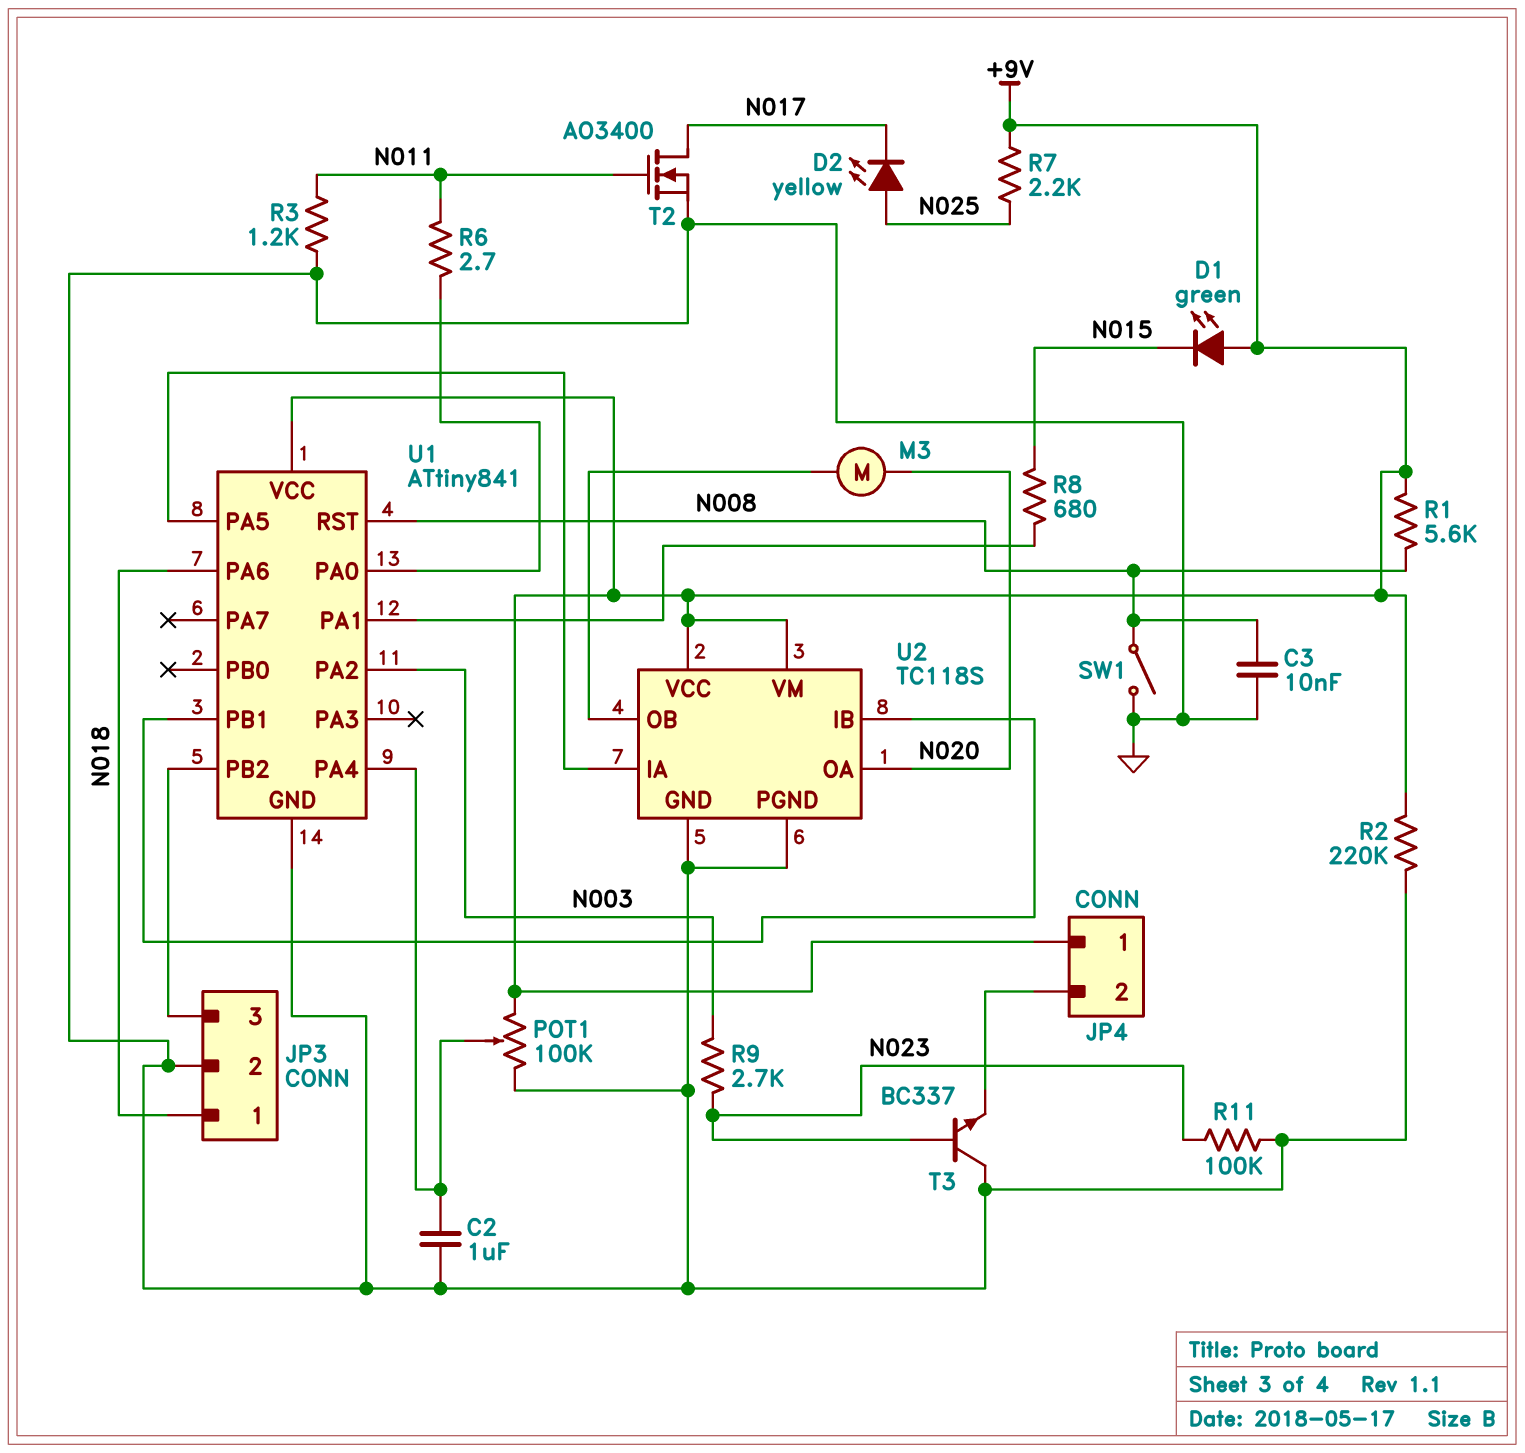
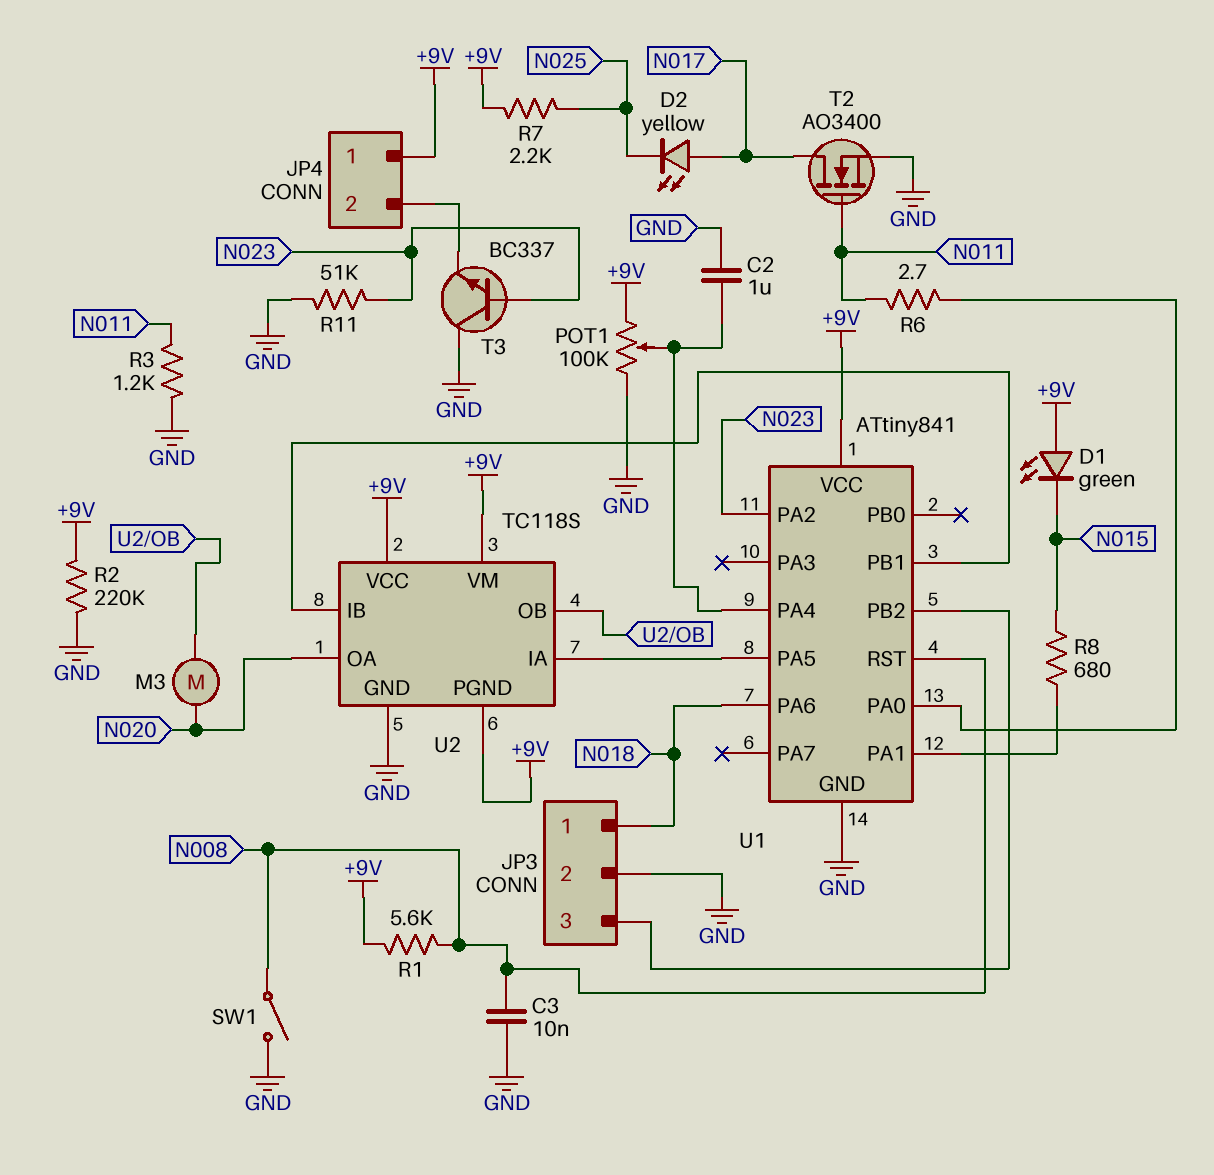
D2: LED yellow (A N025, K N017) -> LED yellow (A N017, K N025)
R9: 2.7k (N003, N023) -> none
R11: 100k (GND, N023) -> 51k (GND, N023)
U1 pin PA2: N003 -> N023
U2 pin PGND: GND -> +9V

